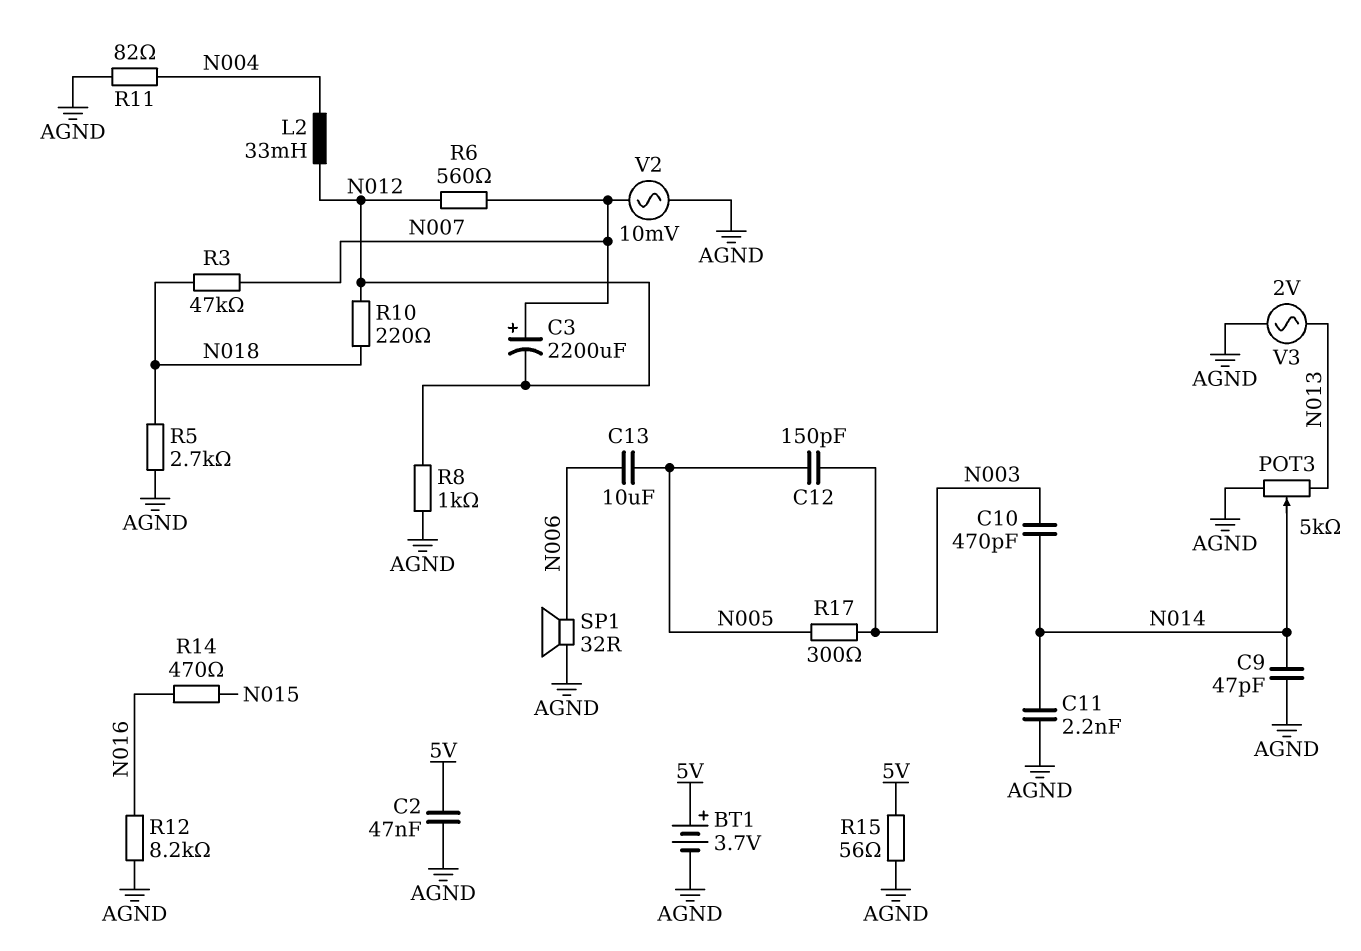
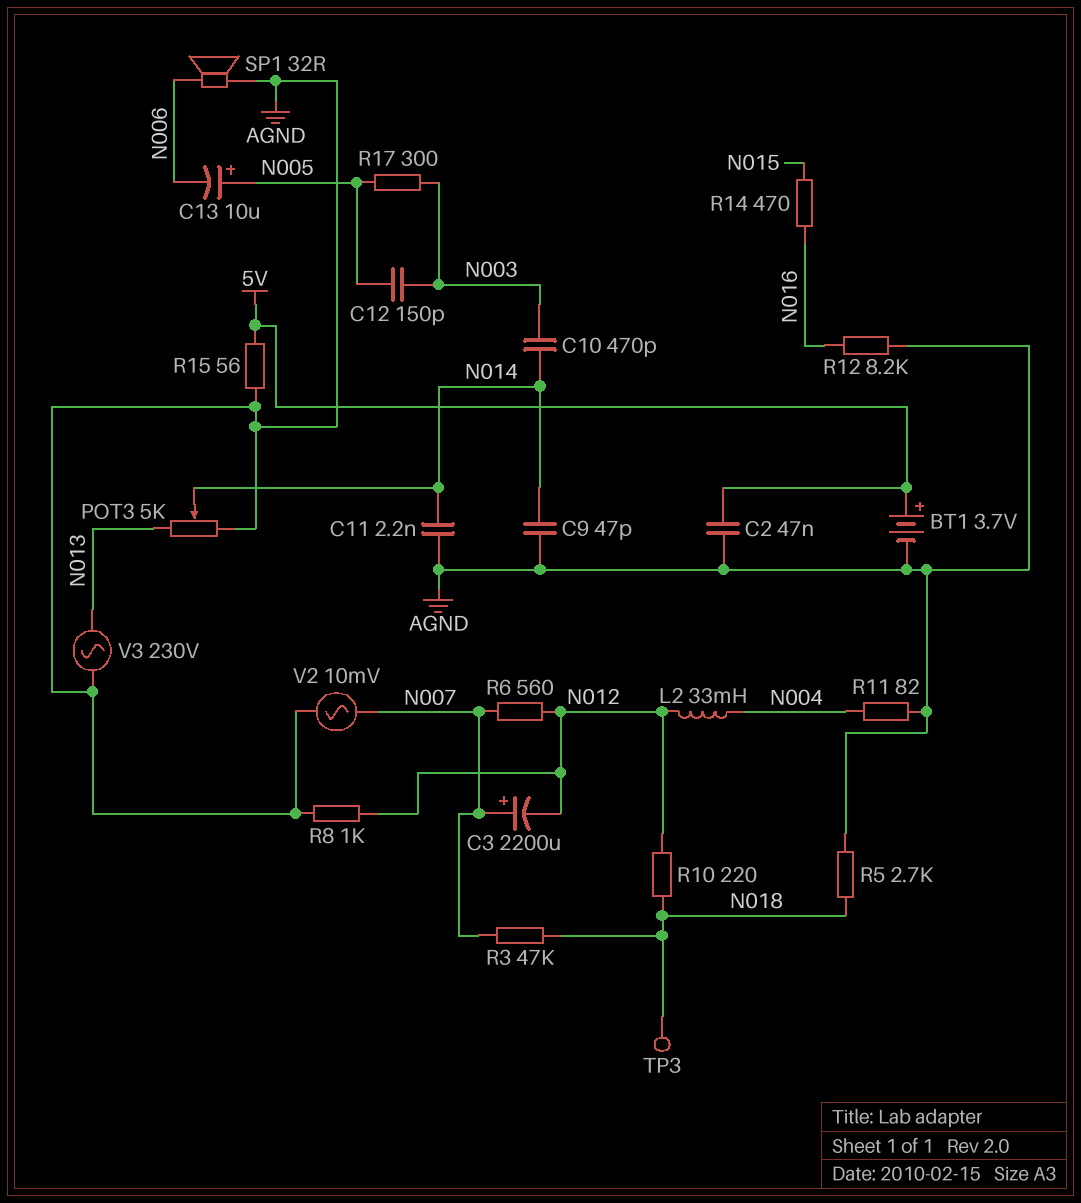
C13: 10uF (N005, N006) -> 10uF (plus N005, minus N006)
TP3: none -> test point (N018)
V3: AC 2V (AGND, N013) -> AC 230V (AGND, N013)

